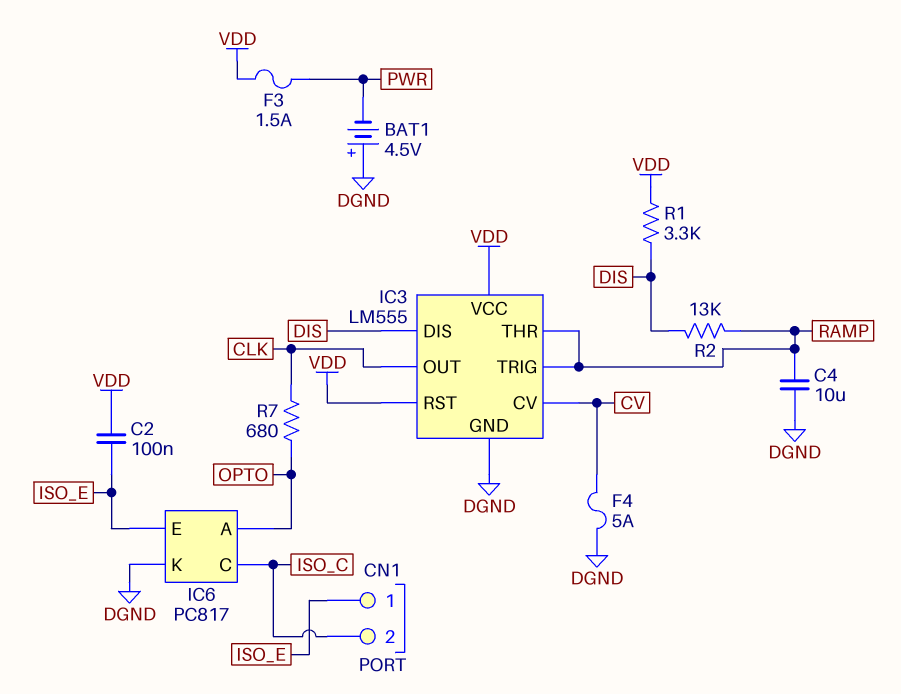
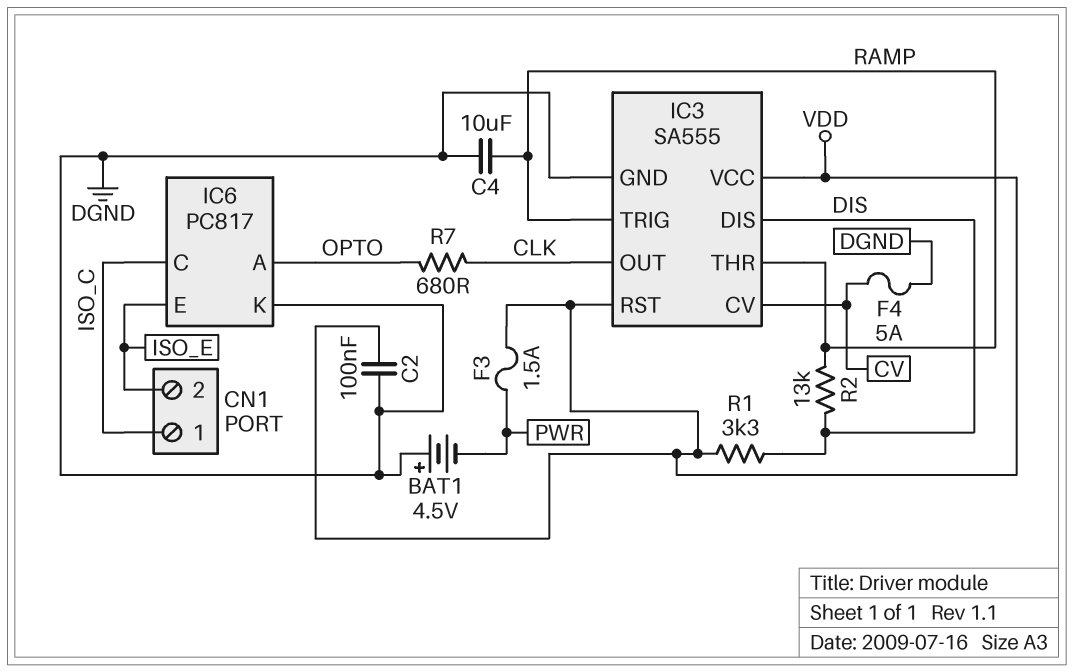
C2: 100nF (ISO_E, VDD) -> 100nF (DGND, VDD)
CN1 pin 1: ISO_E -> ISO_C
CN1 pin 2: ISO_C -> ISO_E
IC3: LM555 -> SA555

